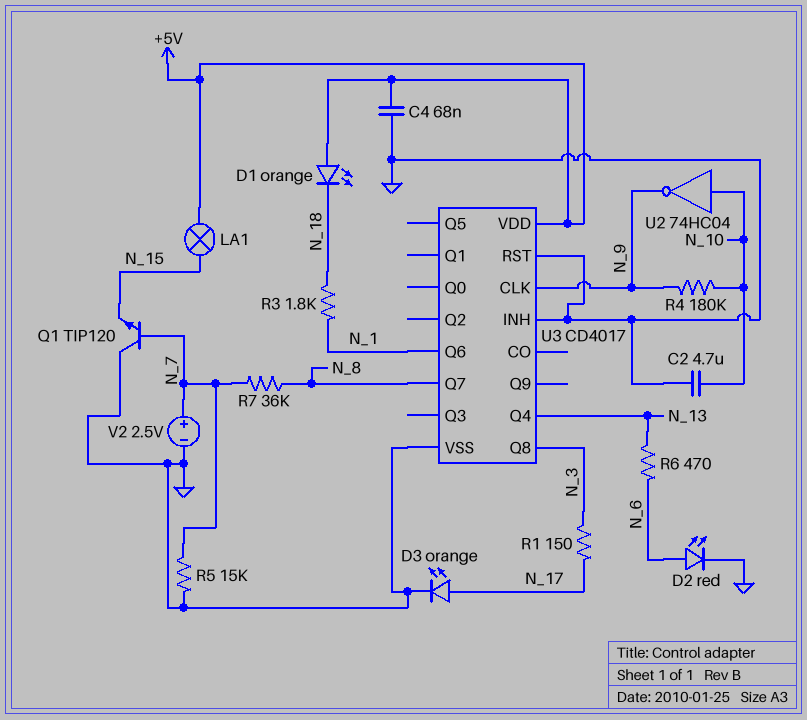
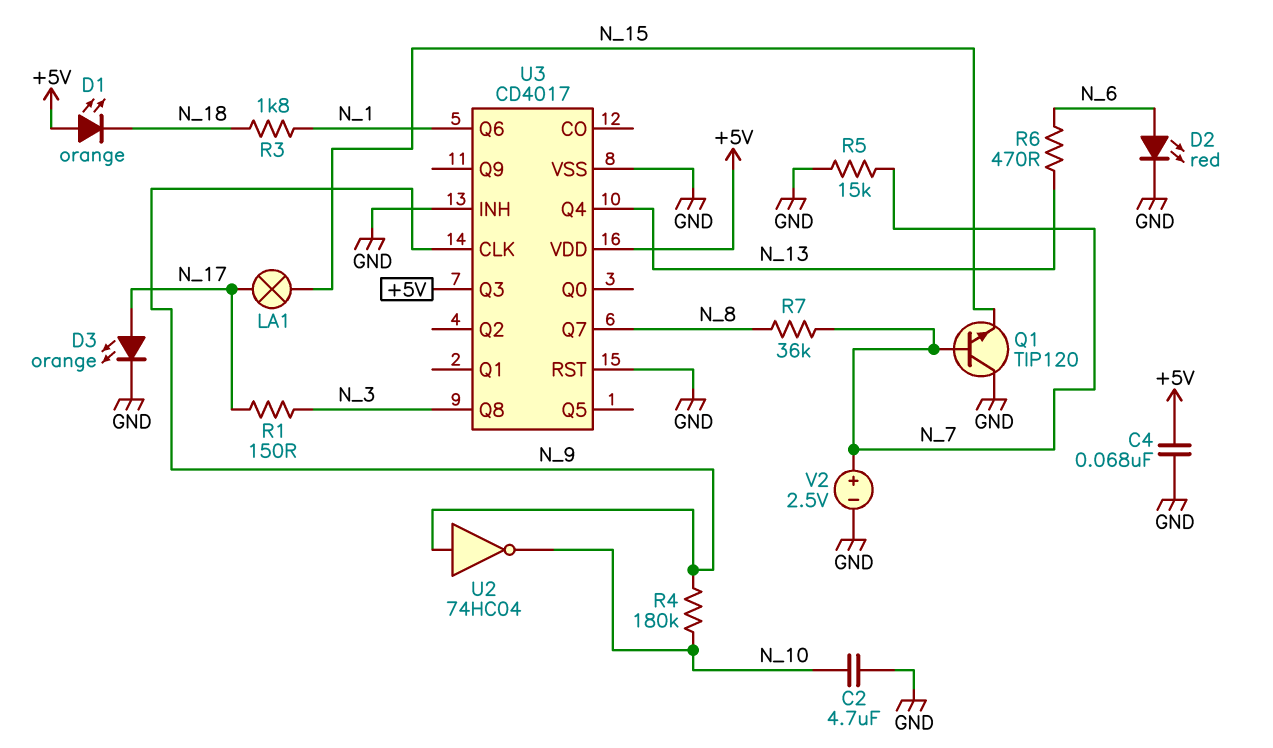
LA1: lamp (+5V, N_15) -> lamp (N_15, N_17)
U2: NOT 74HC04 (in N_10, out N_9) -> NOT 74HC04 (in N_9, out N_10)
U3 pin Q3: none -> +5V

